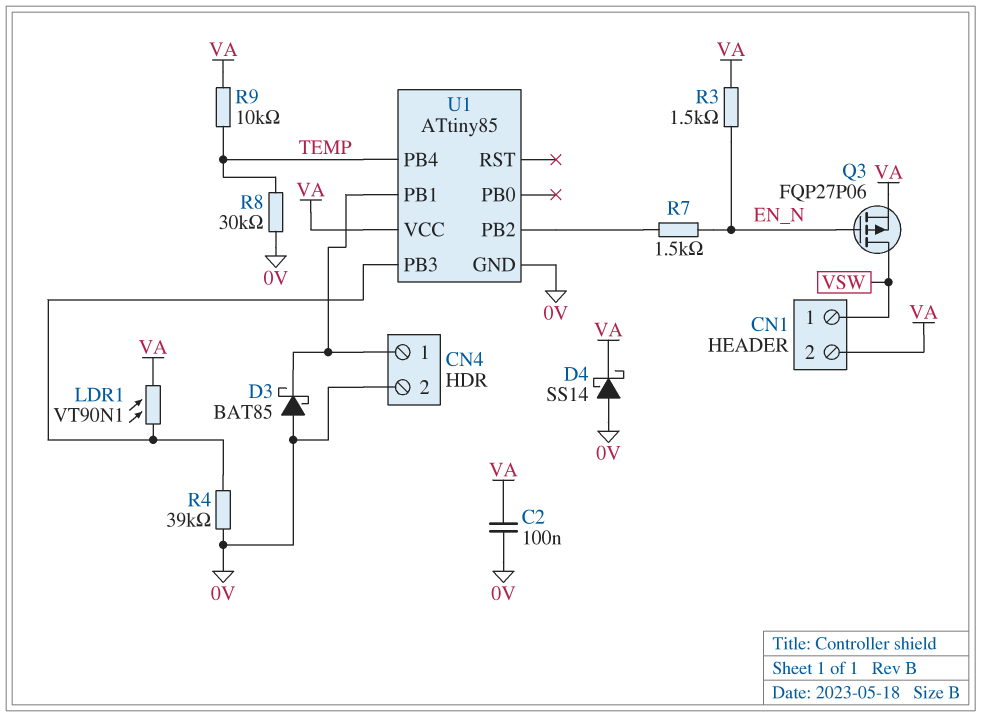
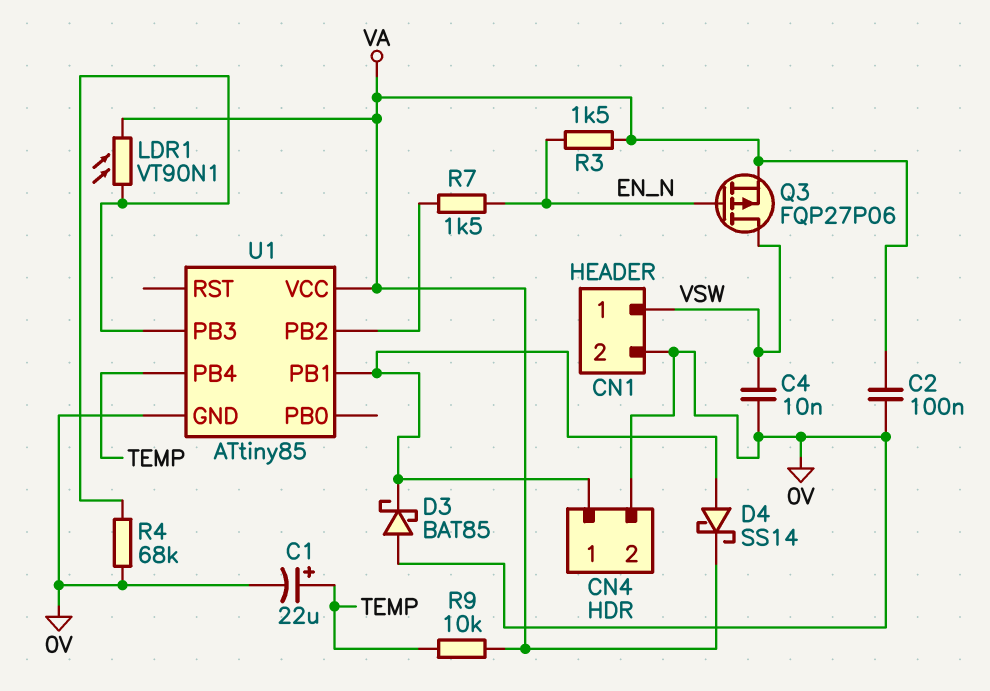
C1: none -> 22uF (plus TEMP, minus 0V)
C4: none -> 10nF (0V, VSW)
CN1 pin 2: VA -> 0V
D4: schottky SS14 (A 0V, K VA) -> schottky SS14 (A CN4/1, K VA)
R4: 39k (0V, U1/PB3) -> 68k (0V, U1/PB3)
R8: 30k (0V, TEMP) -> none

